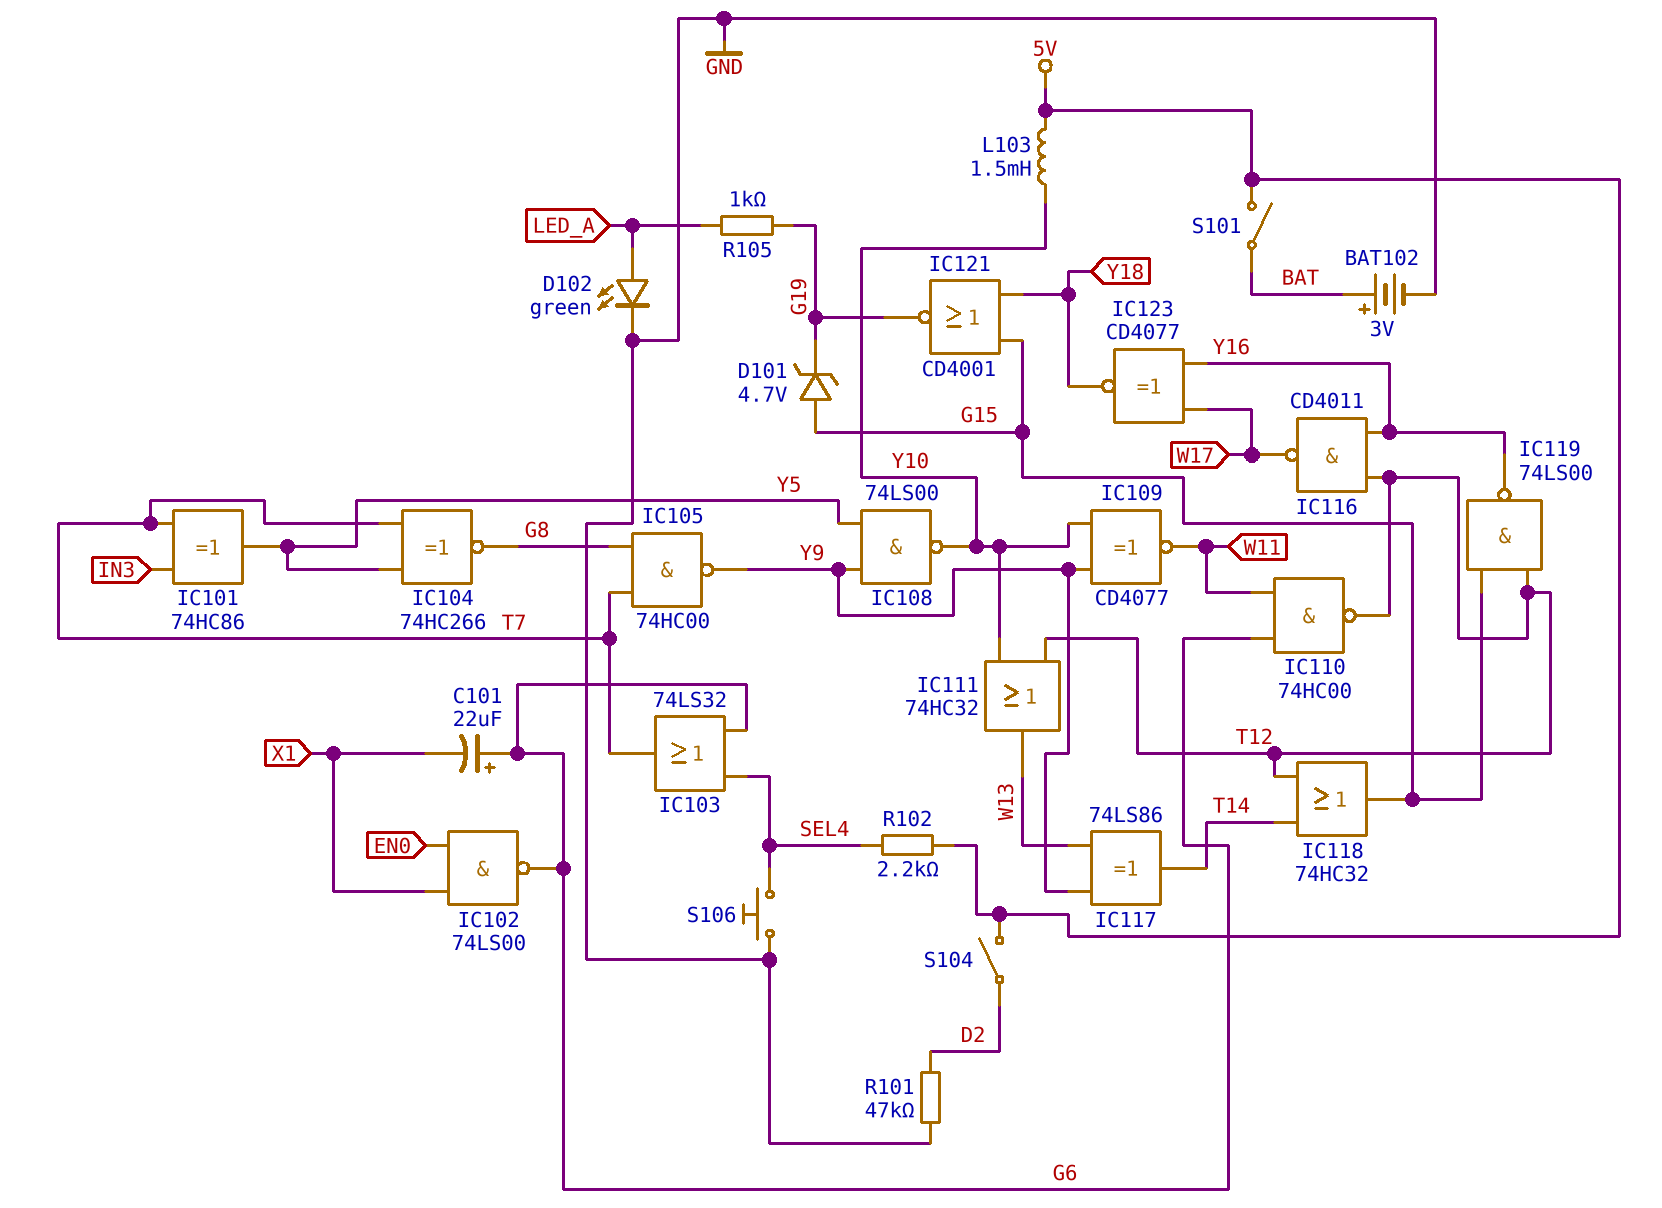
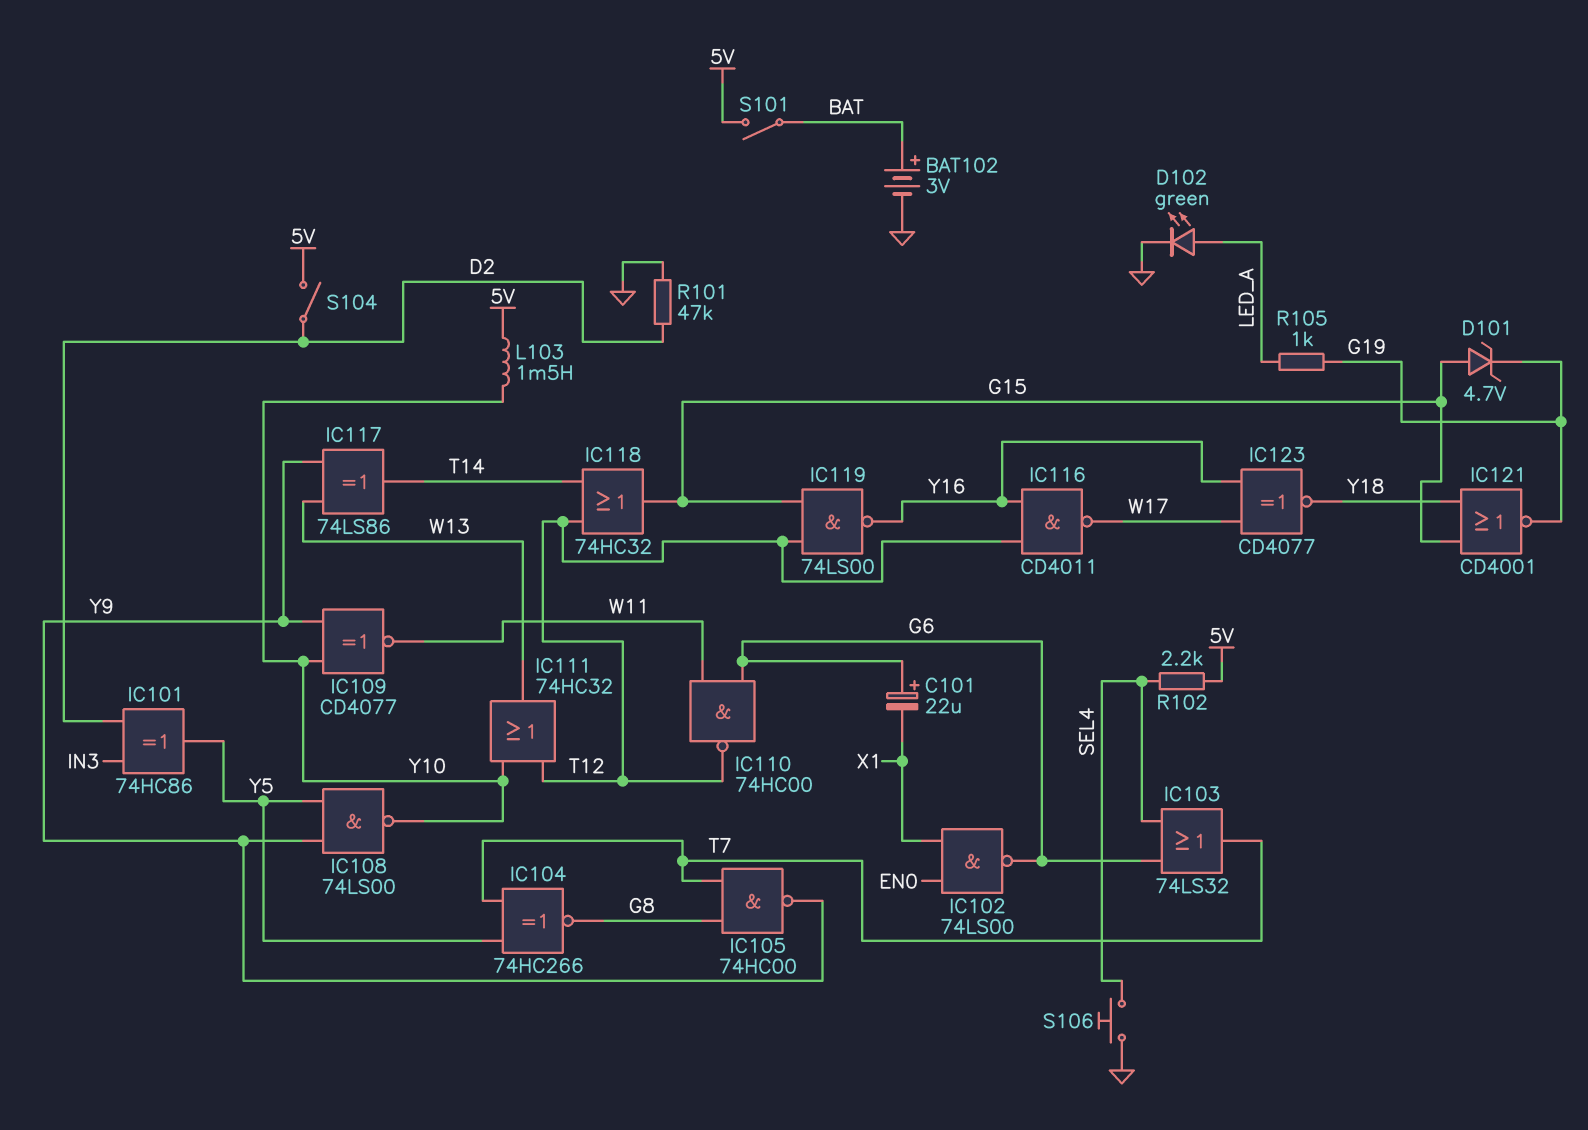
IC101: XOR 74HC86 (in IN3, in T7, out Y5) -> XOR 74HC86 (in D2, in IN3, out Y5)

